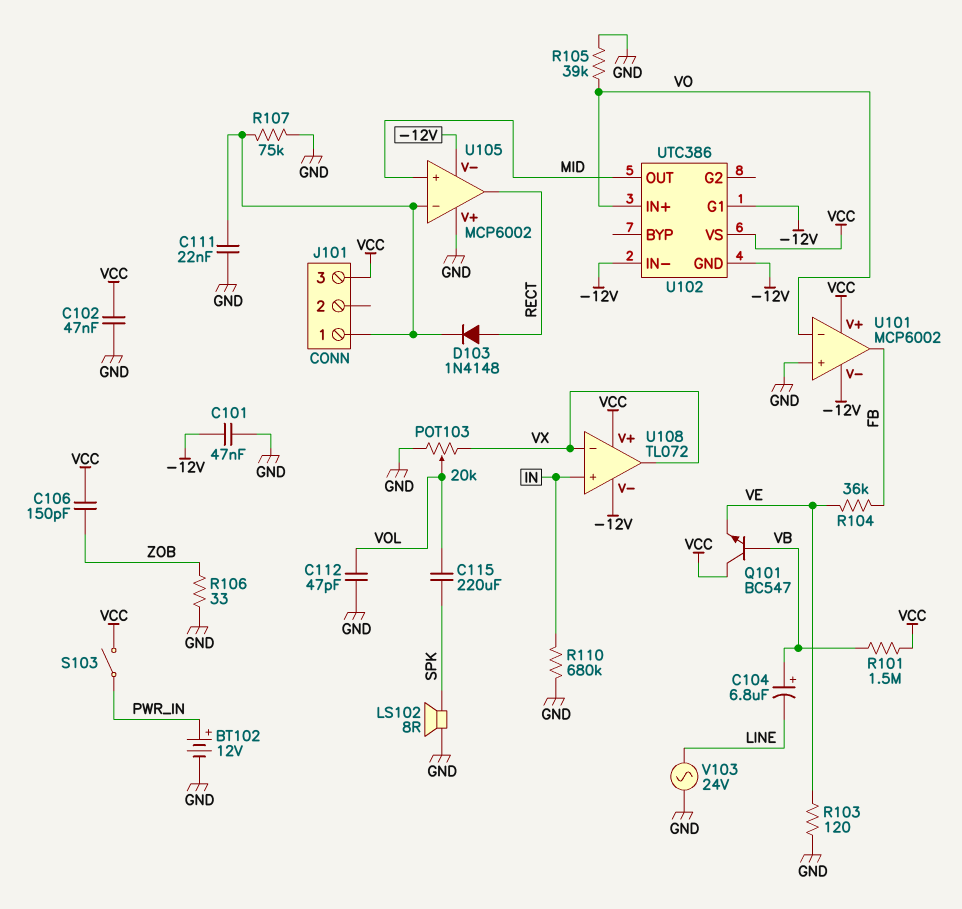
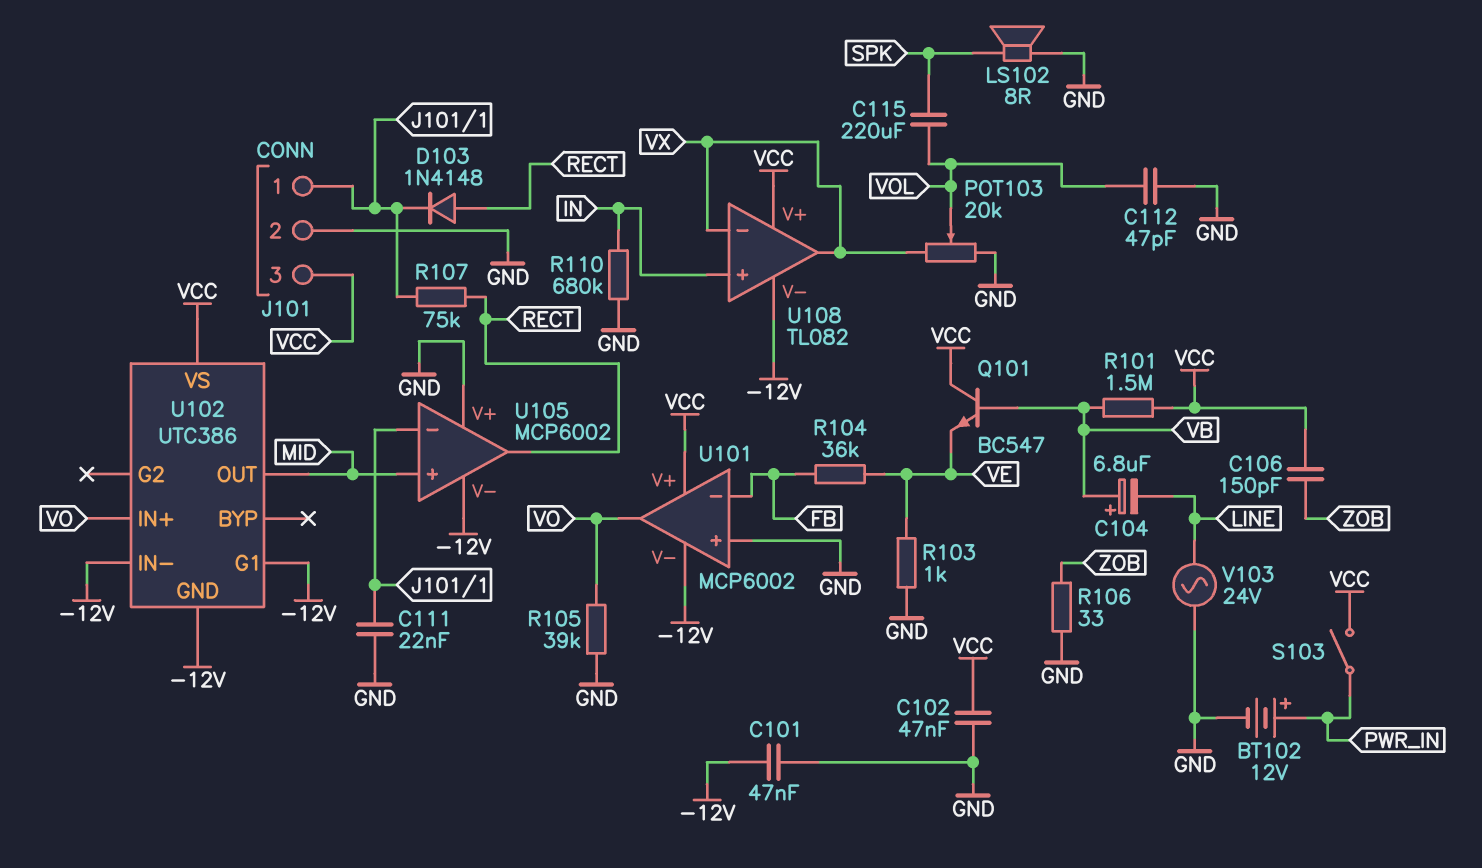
J101 pin 2: none -> GND
R103: 120 (GND, VE) -> 1k (GND, VE)
R107: 75k (GND, J101/1) -> 75k (J101/1, RECT)
U101 pin in-: VO -> FB
U101 pin out: FB -> VO
U108: TL072 -> TL082

